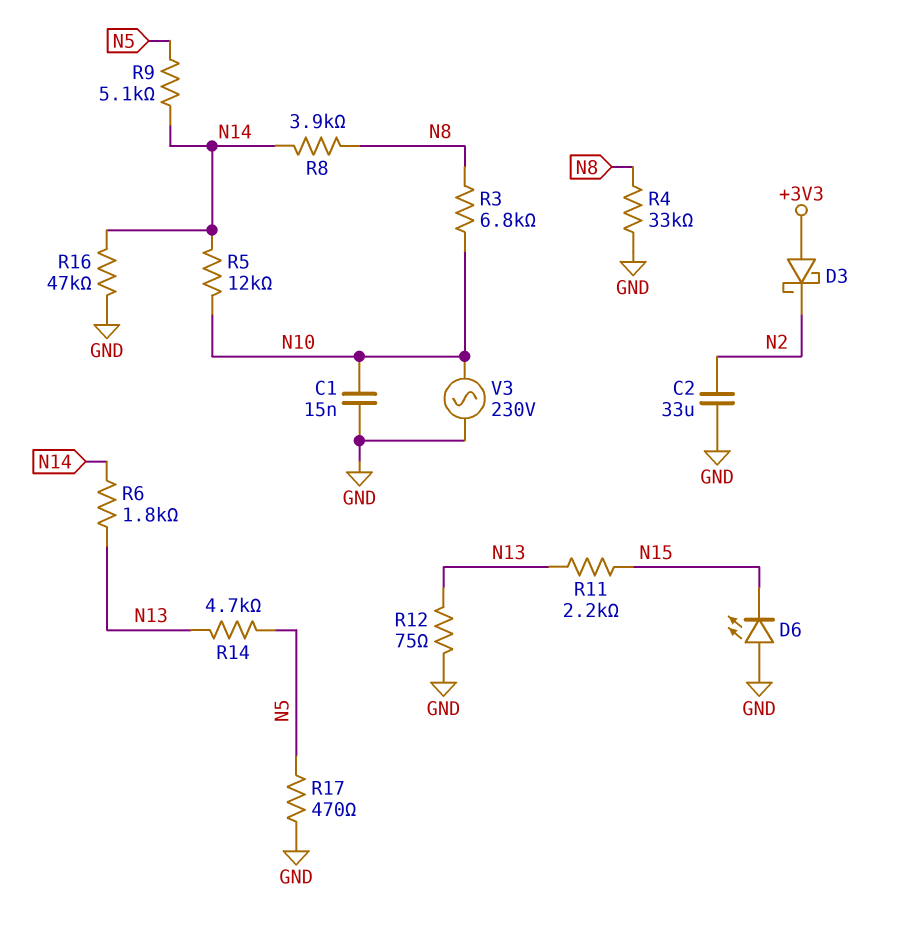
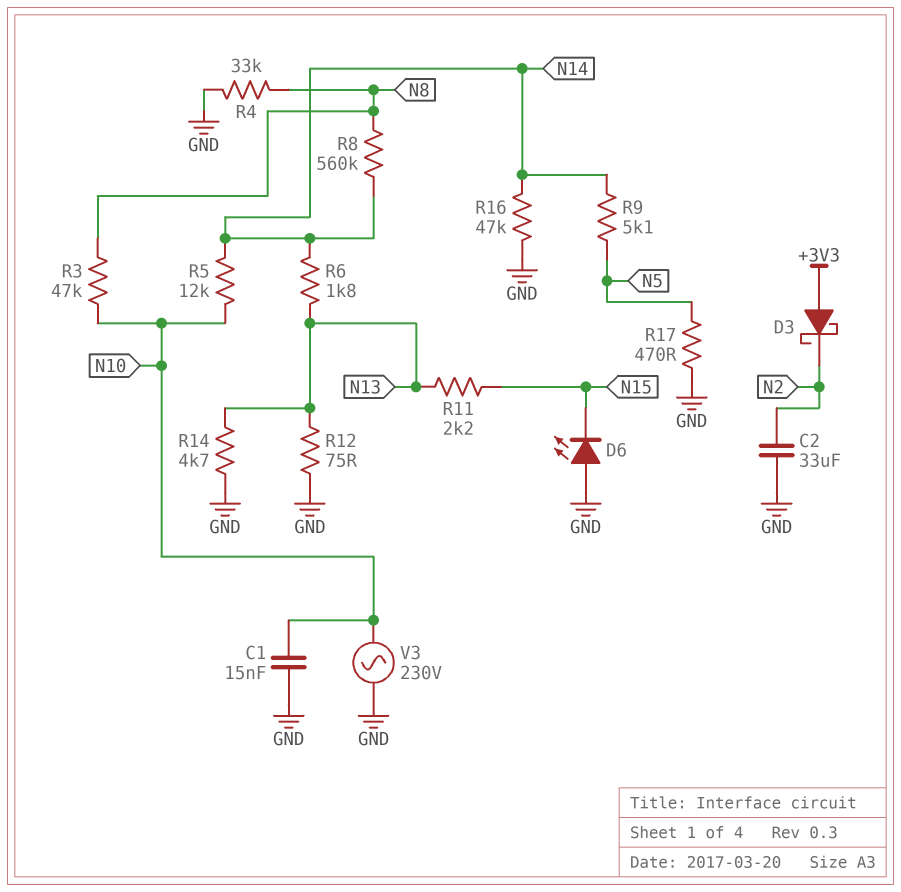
R3: 6.8k (N8, N10) -> 47k (N8, N10)
R8: 3.9k (N8, N14) -> 560k (N8, N14)
R14: 4.7k (N5, N13) -> 4.7k (GND, N13)

